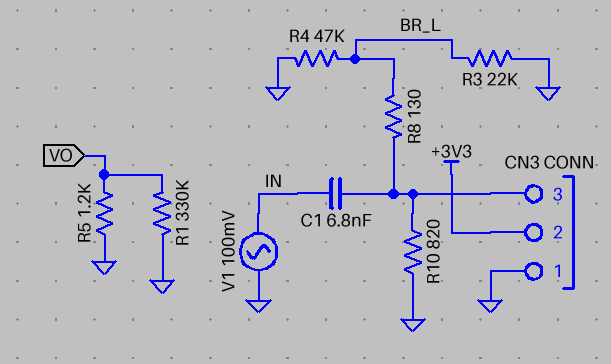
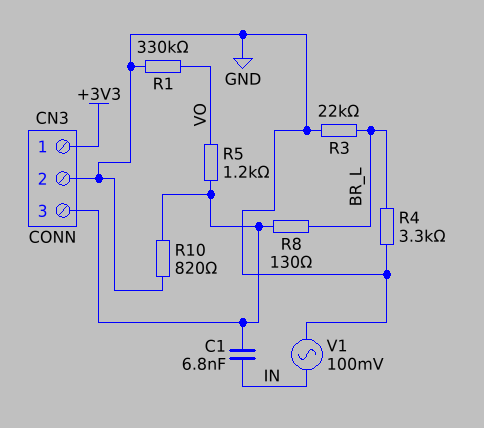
CN3 pin 1: GND -> +3V3
CN3 pin 2: +3V3 -> GND
R4: 47k (BR_L, GND) -> 3.3k (BR_L, GND)
R5: 1.2k (GND, VO) -> 1.2k (CN3/3, VO)

